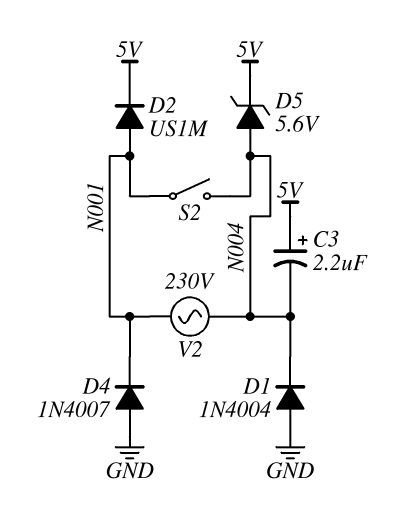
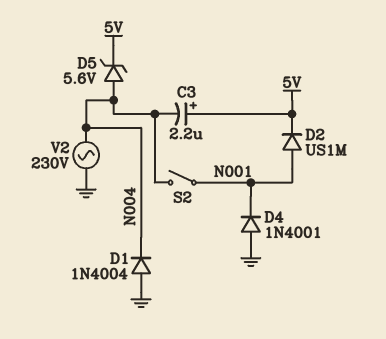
D4: diode 1N4007 (A GND, K N001) -> diode 1N4001 (A GND, K N001)
V2: AC 230V (N001, N004) -> AC 230V (GND, N004)

